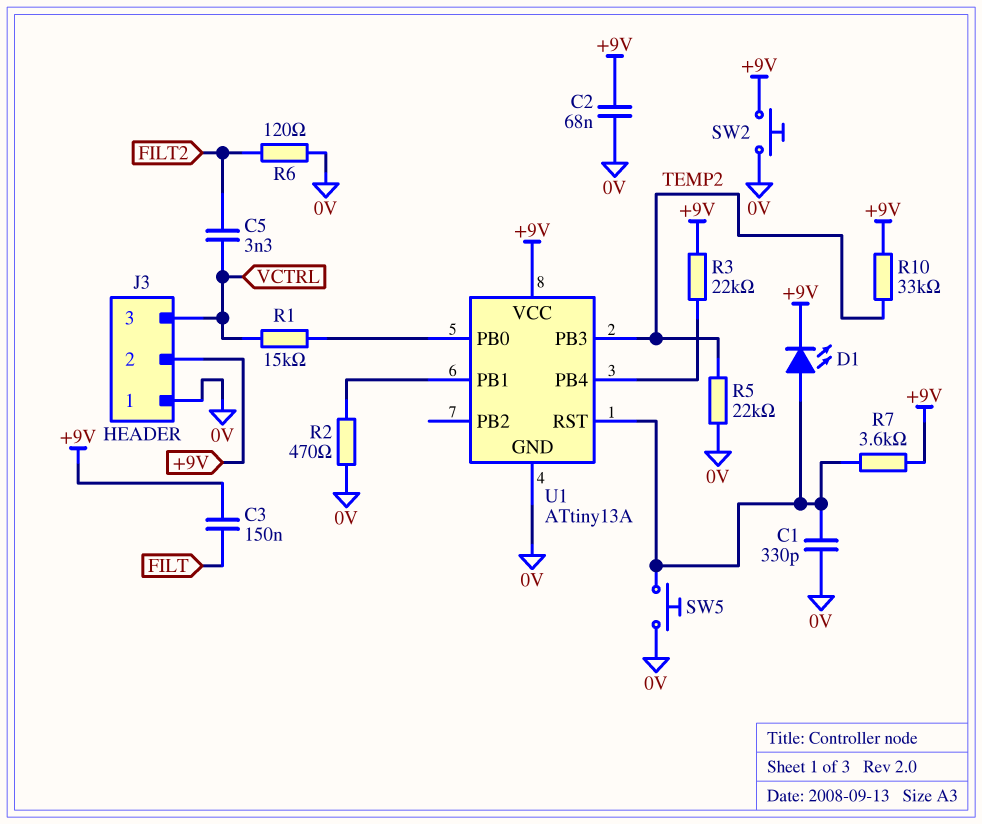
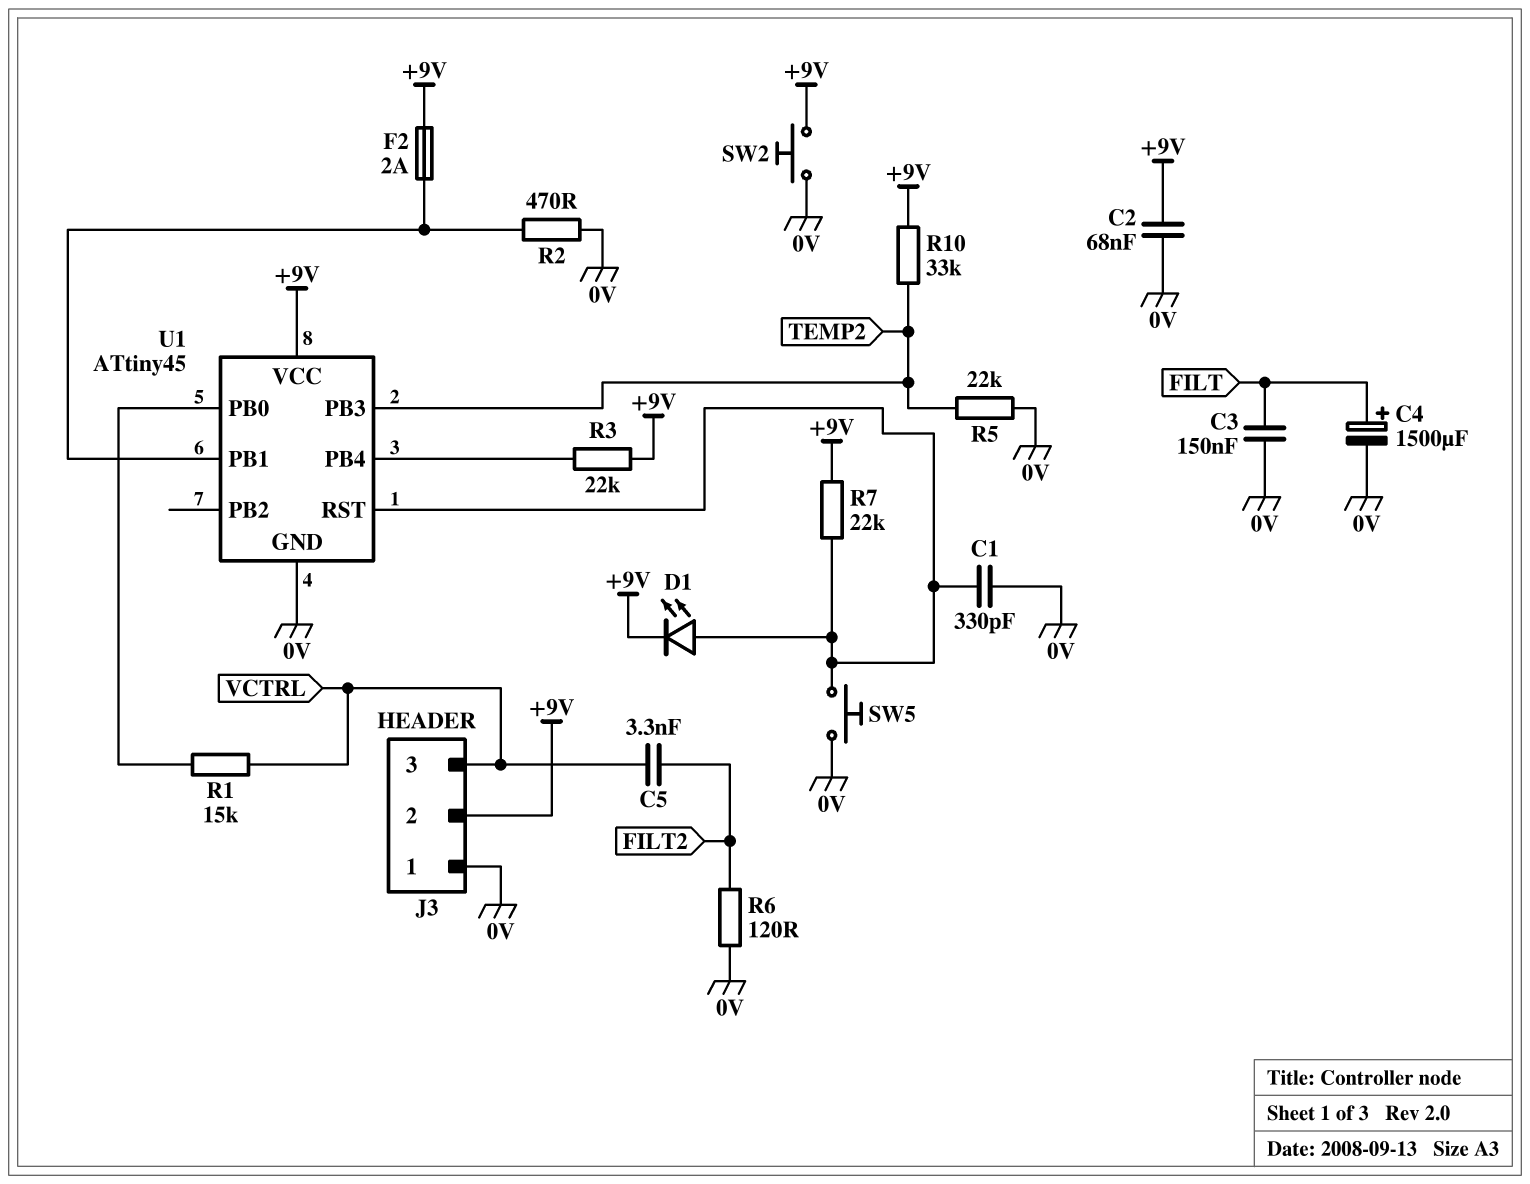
C3: 150nF (+9V, FILT) -> 150nF (0V, FILT)
C4: none -> 1500uF (plus FILT, minus 0V)
F2: none -> 2A (+9V, U1/PB1)
R7: 3.6k (+9V, U1/RST) -> 22k (+9V, U1/RST)
U1: ATtiny13A -> ATtiny45

